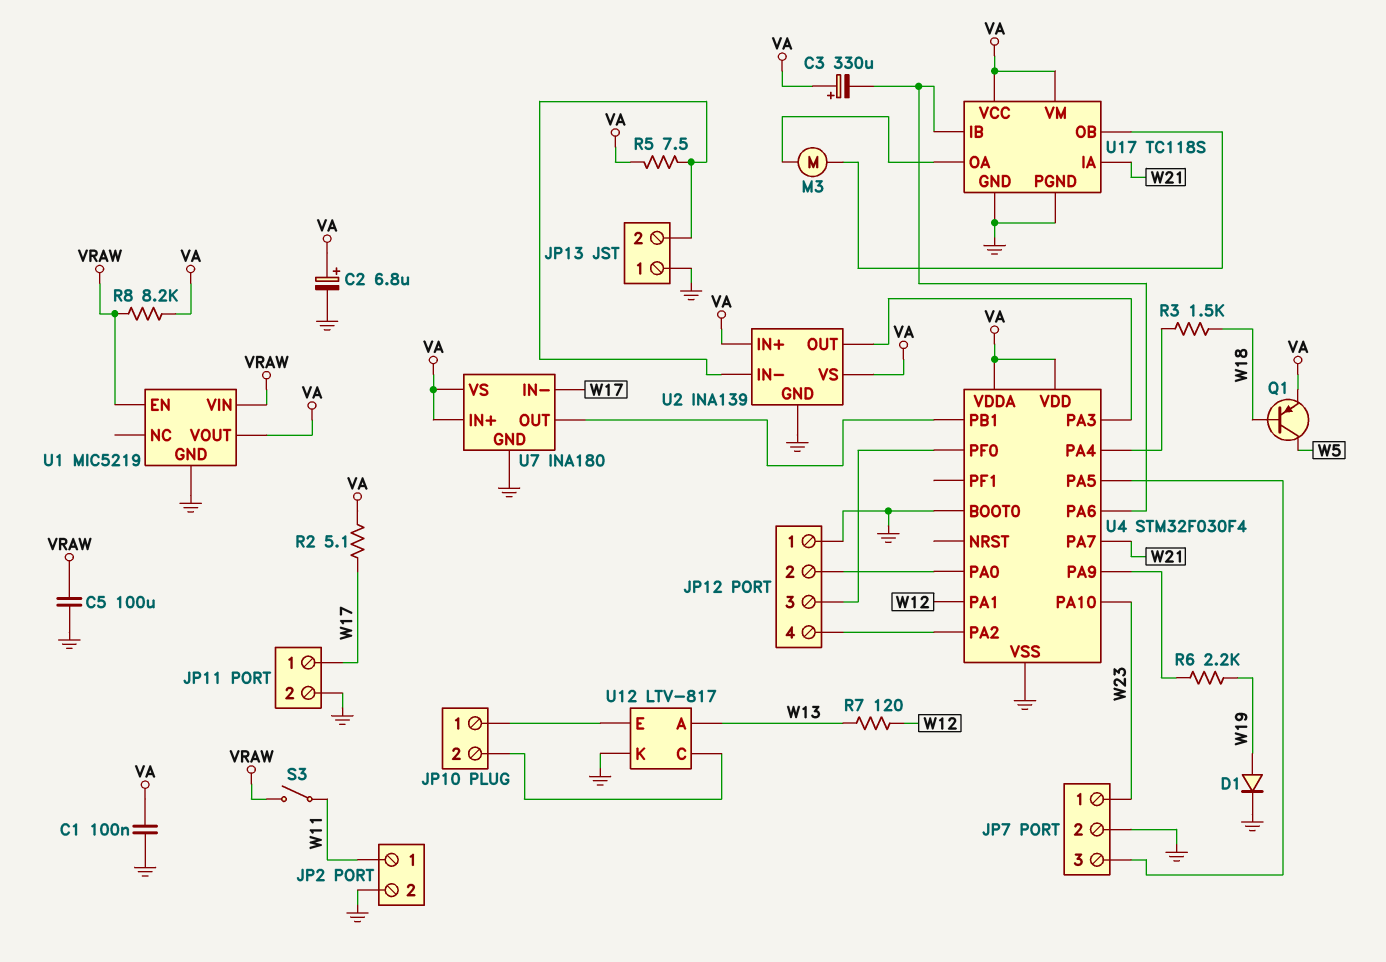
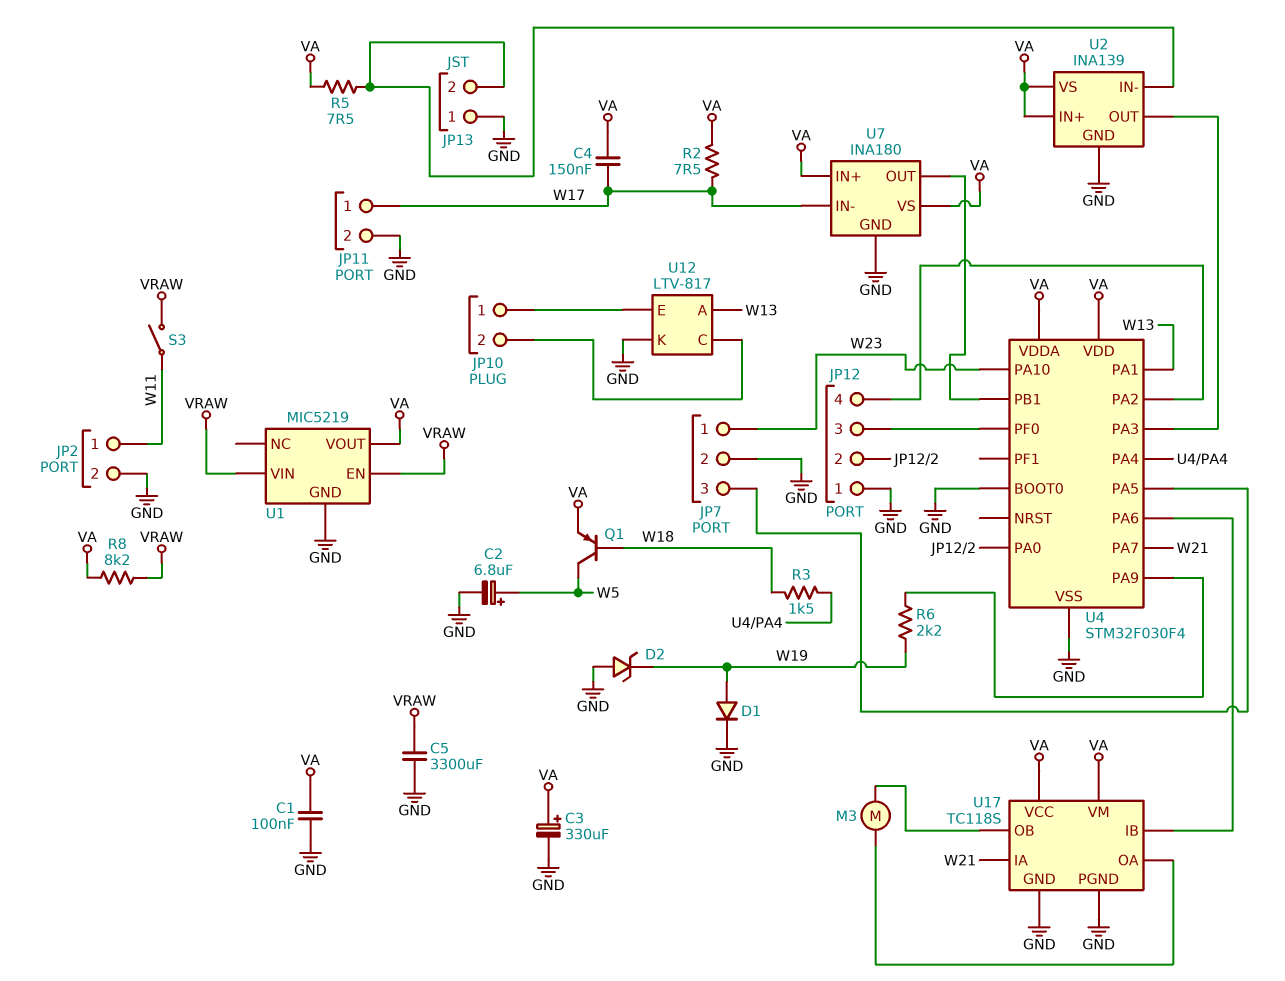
C2: 6.8uF (plus VA, minus GND) -> 6.8uF (plus W5, minus GND)
C3: 330uF (plus VA, minus U4/PA6) -> 330uF (plus VA, minus GND)
C4: none -> 150nF (VA, W17)
C5: 100uF (GND, VRAW) -> 3300uF (GND, VRAW)
D2: none -> zener (A GND, K W19)
R2: 5.1 (VA, W17) -> 7.5 (VA, W17)
R7: 120 (W12, W13) -> none
U4 pin PA1: W12 -> W13

